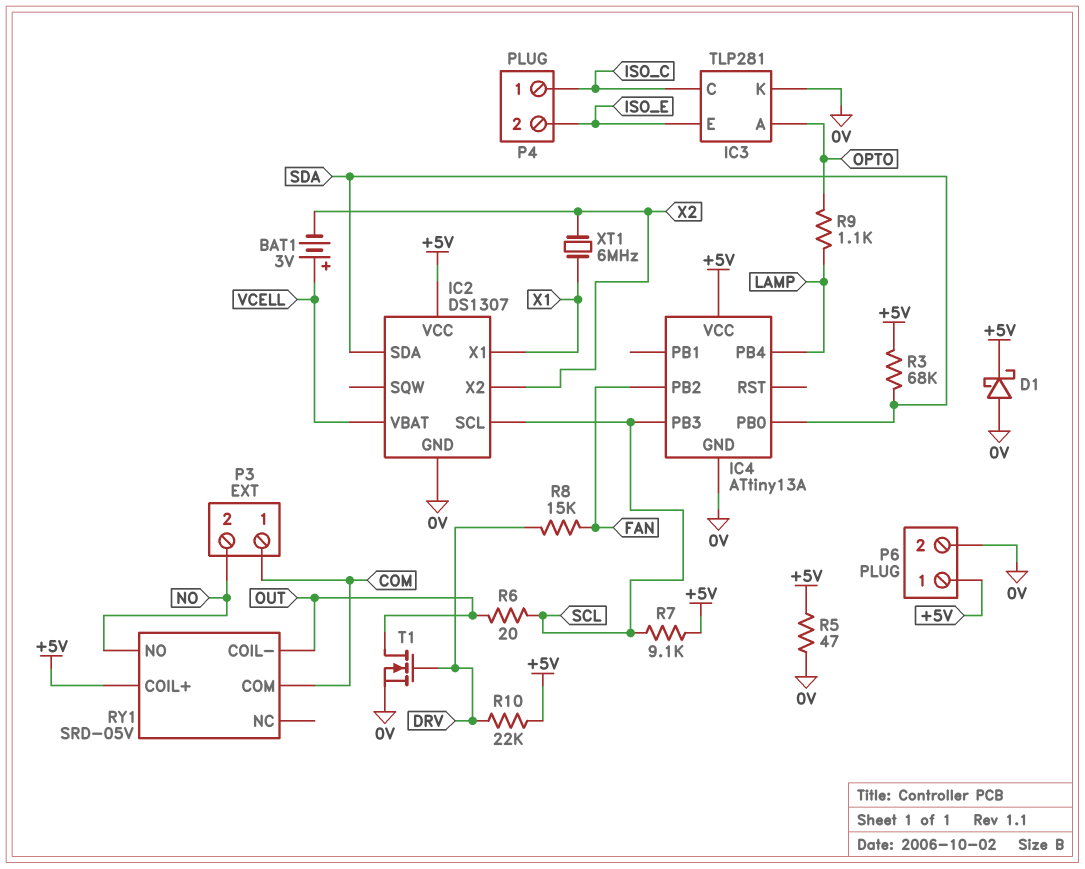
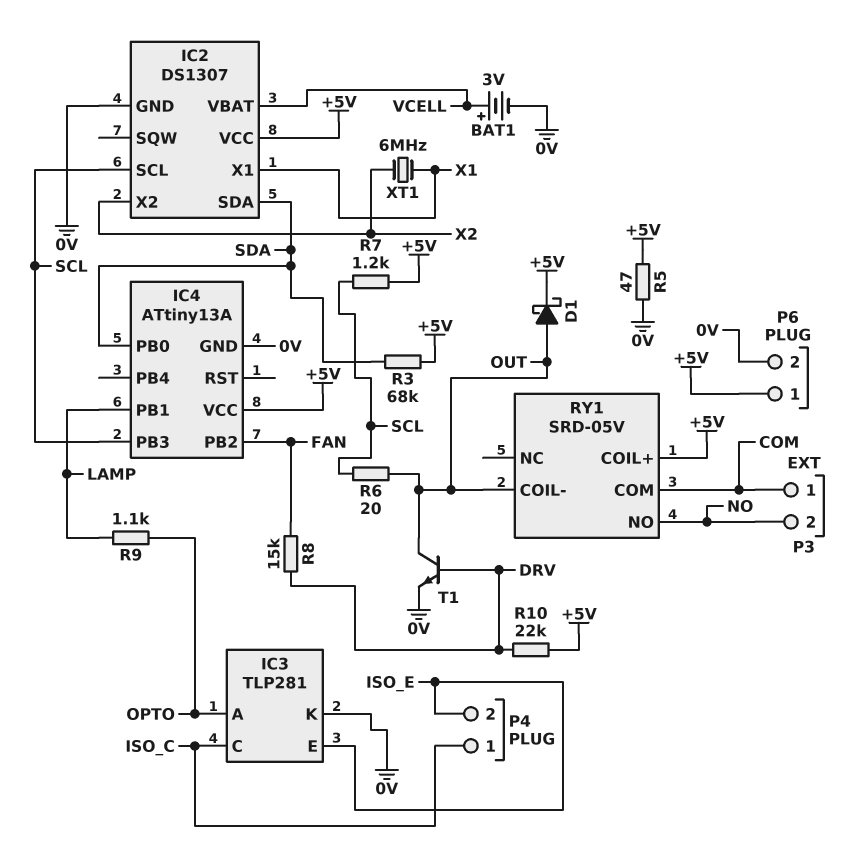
BAT1: 3V (plus VCELL, minus X2) -> 3V (plus VCELL, minus 0V)
D1: schottky (A 0V, K +5V) -> schottky (A OUT, K +5V)
IC4 pin PB1: none -> LAMP
IC4 pin PB4: LAMP -> none
R7: 9.1k (+5V, SCL) -> 1.2k (+5V, SCL)
T1: NMOS (G DRV, D OUT, S 0V) -> NPN (B DRV, C OUT, E 0V)

